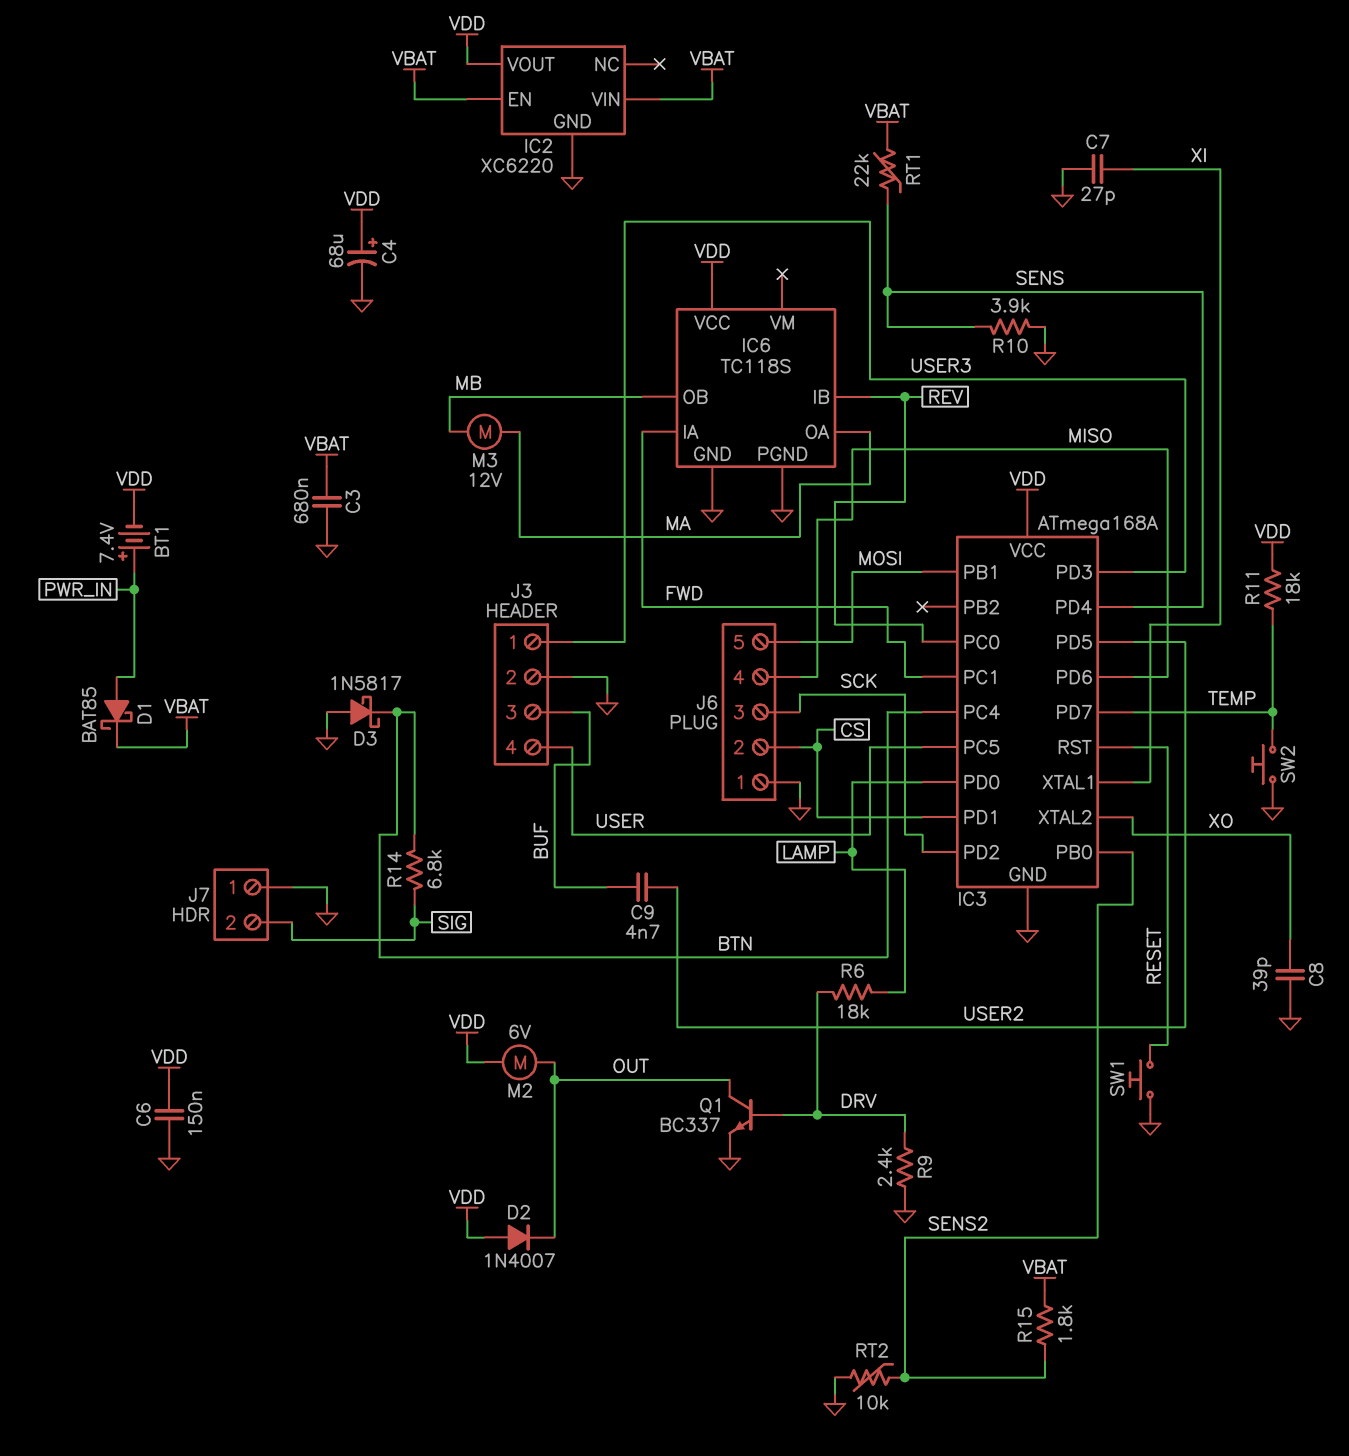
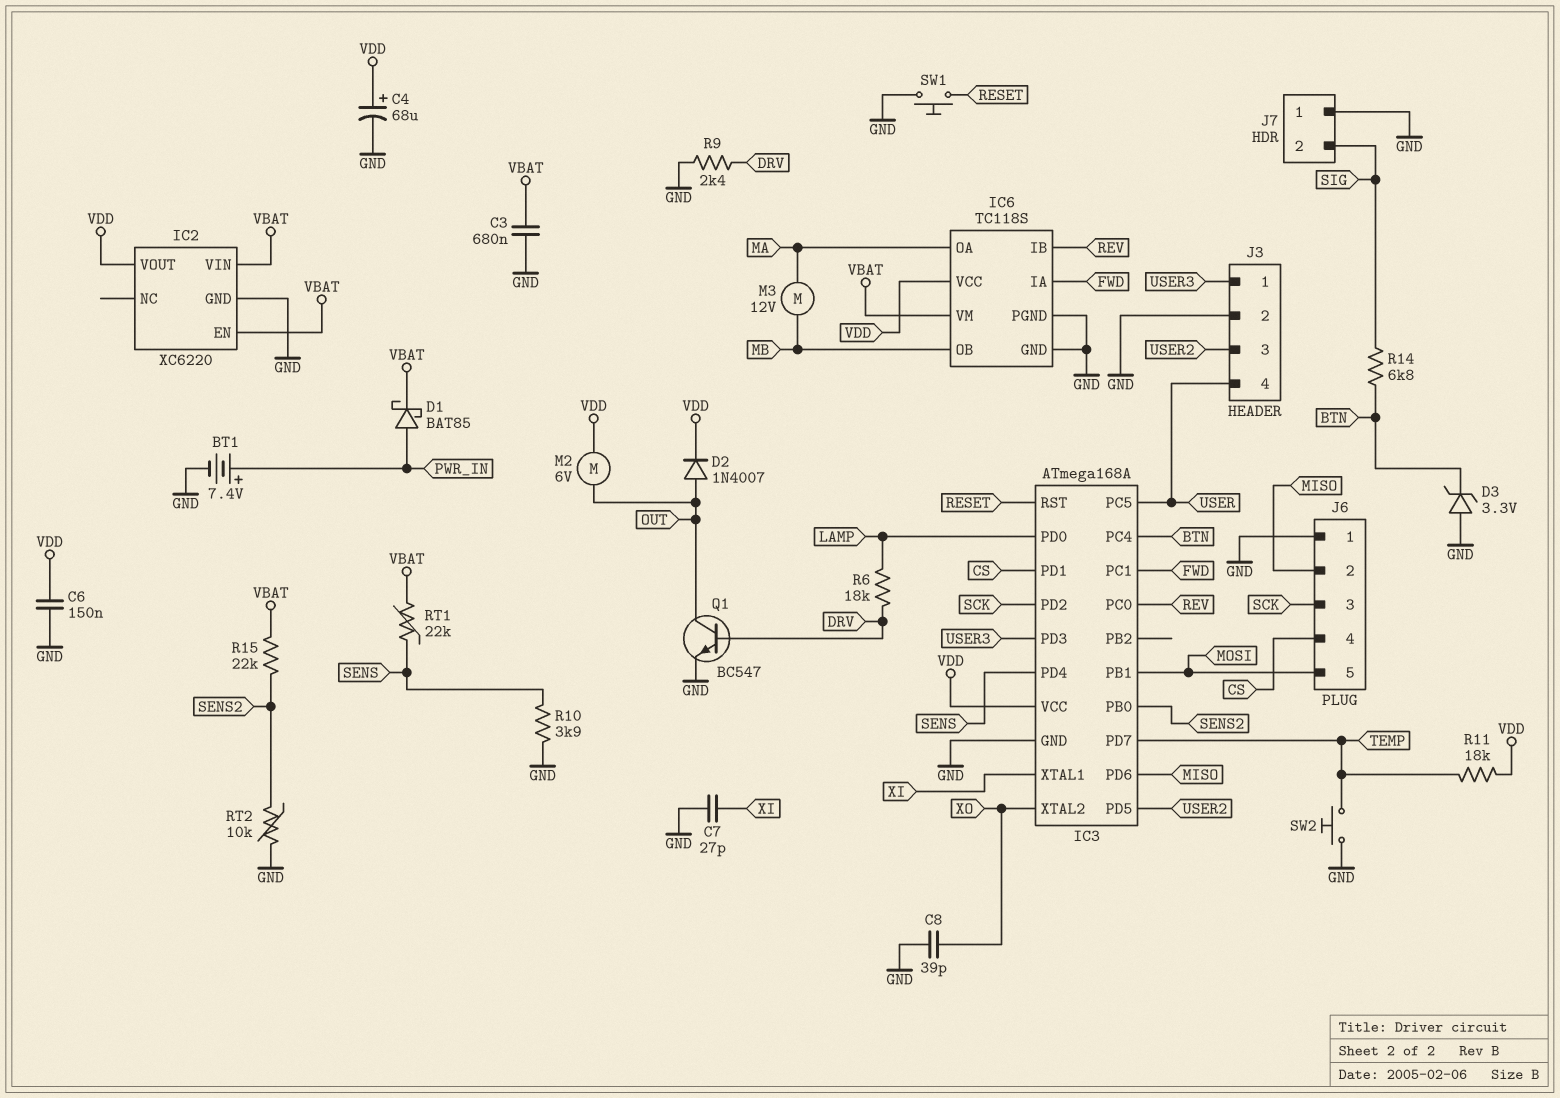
BT1: 7.4V (plus PWR_IN, minus VDD) -> 7.4V (plus PWR_IN, minus GND)
C9: 4.7nF (BUF, USER2) -> none
D2: diode 1N4007 (A VDD, K OUT) -> diode 1N4007 (A OUT, K VDD)
D3: schottky 1N5817 (A GND, K BTN) -> zener 3.3V (A GND, K BTN)
IC6 pin VM: none -> VBAT
J3 pin 3: BUF -> USER2
J6 pin 2: CS -> MISO
J6 pin 4: MISO -> CS
Q1: NPN BC337 (B DRV, C OUT, E GND) -> NPN BC547 (B DRV, C OUT, E GND)
R15: 1.8k (SENS2, VBAT) -> 22k (SENS2, VBAT)

